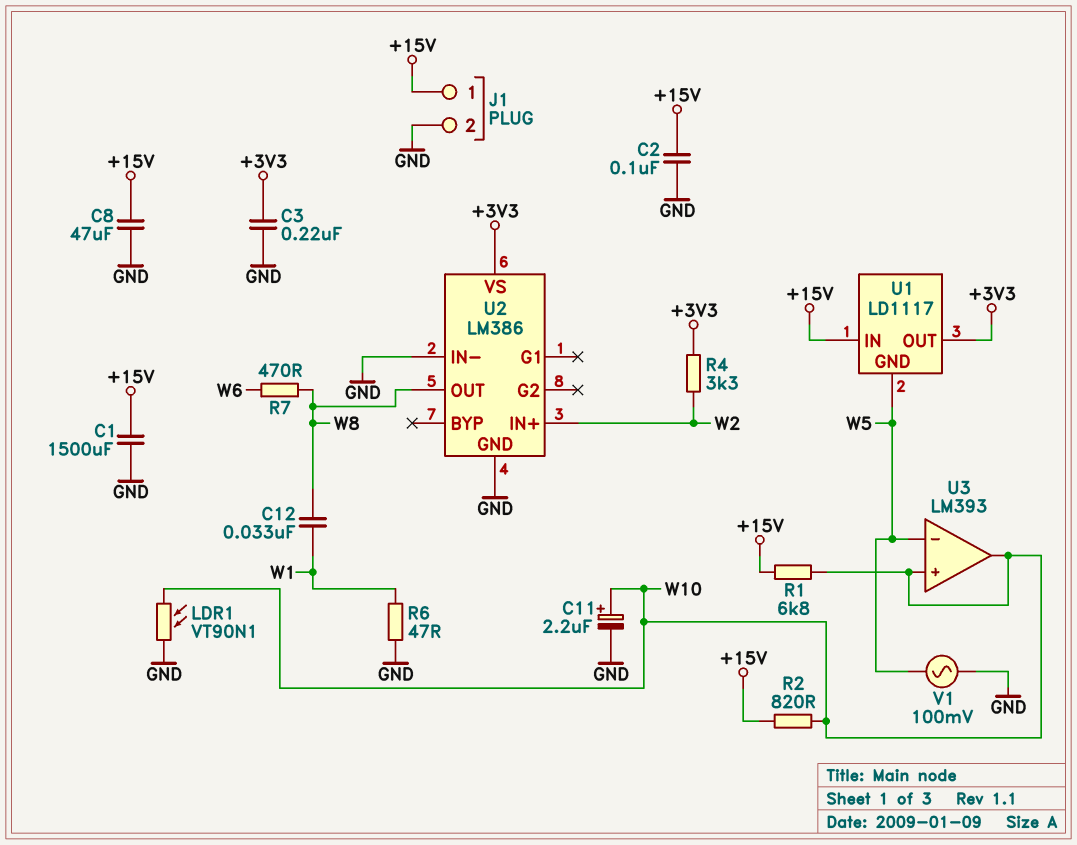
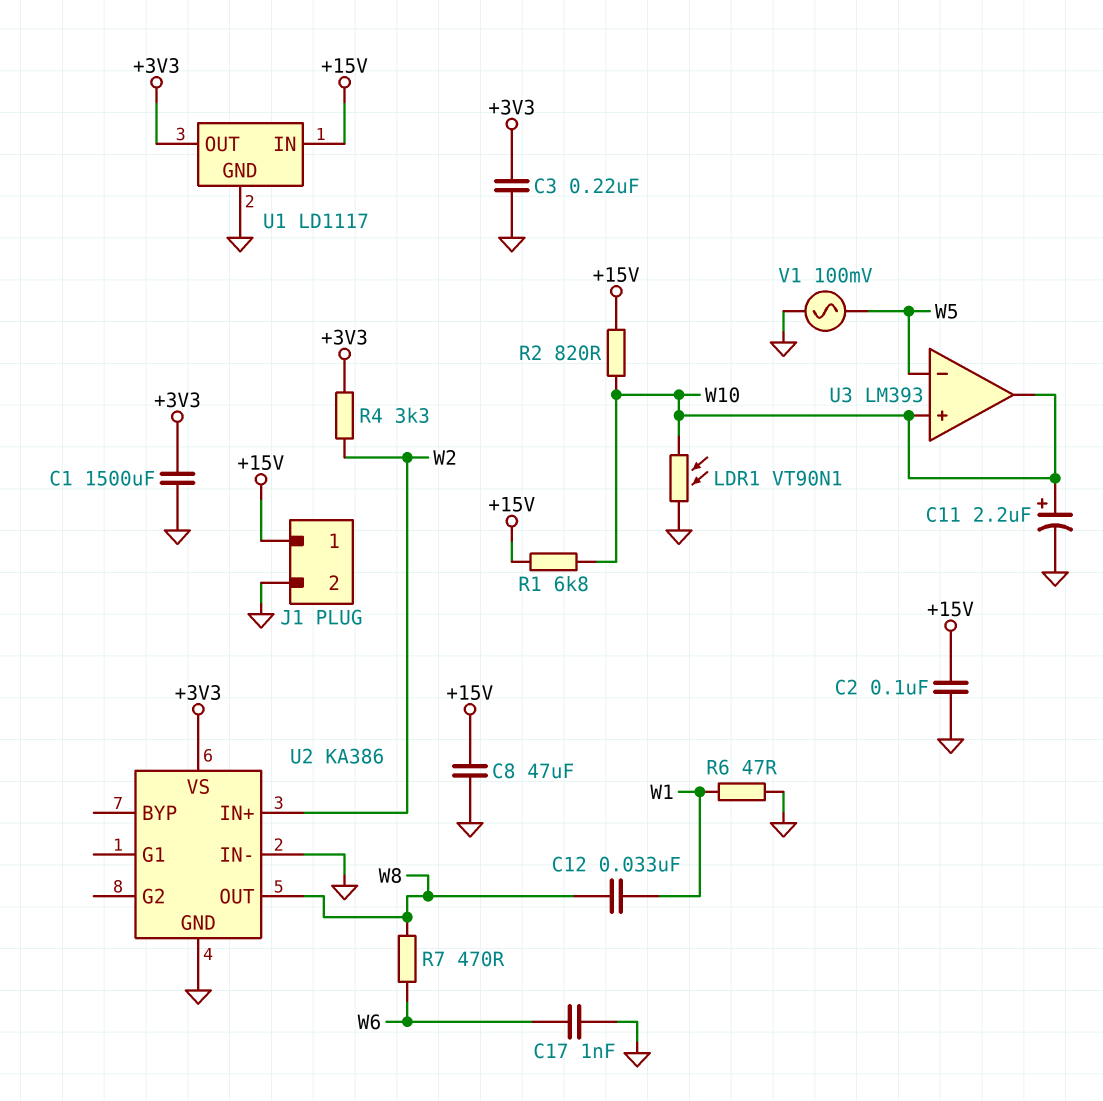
C1: 1500uF (+15V, GND) -> 1500uF (+3V3, GND)
C17: none -> 1nF (GND, W6)
U1 pin GND: W5 -> GND
U2: LM386 -> KA386

